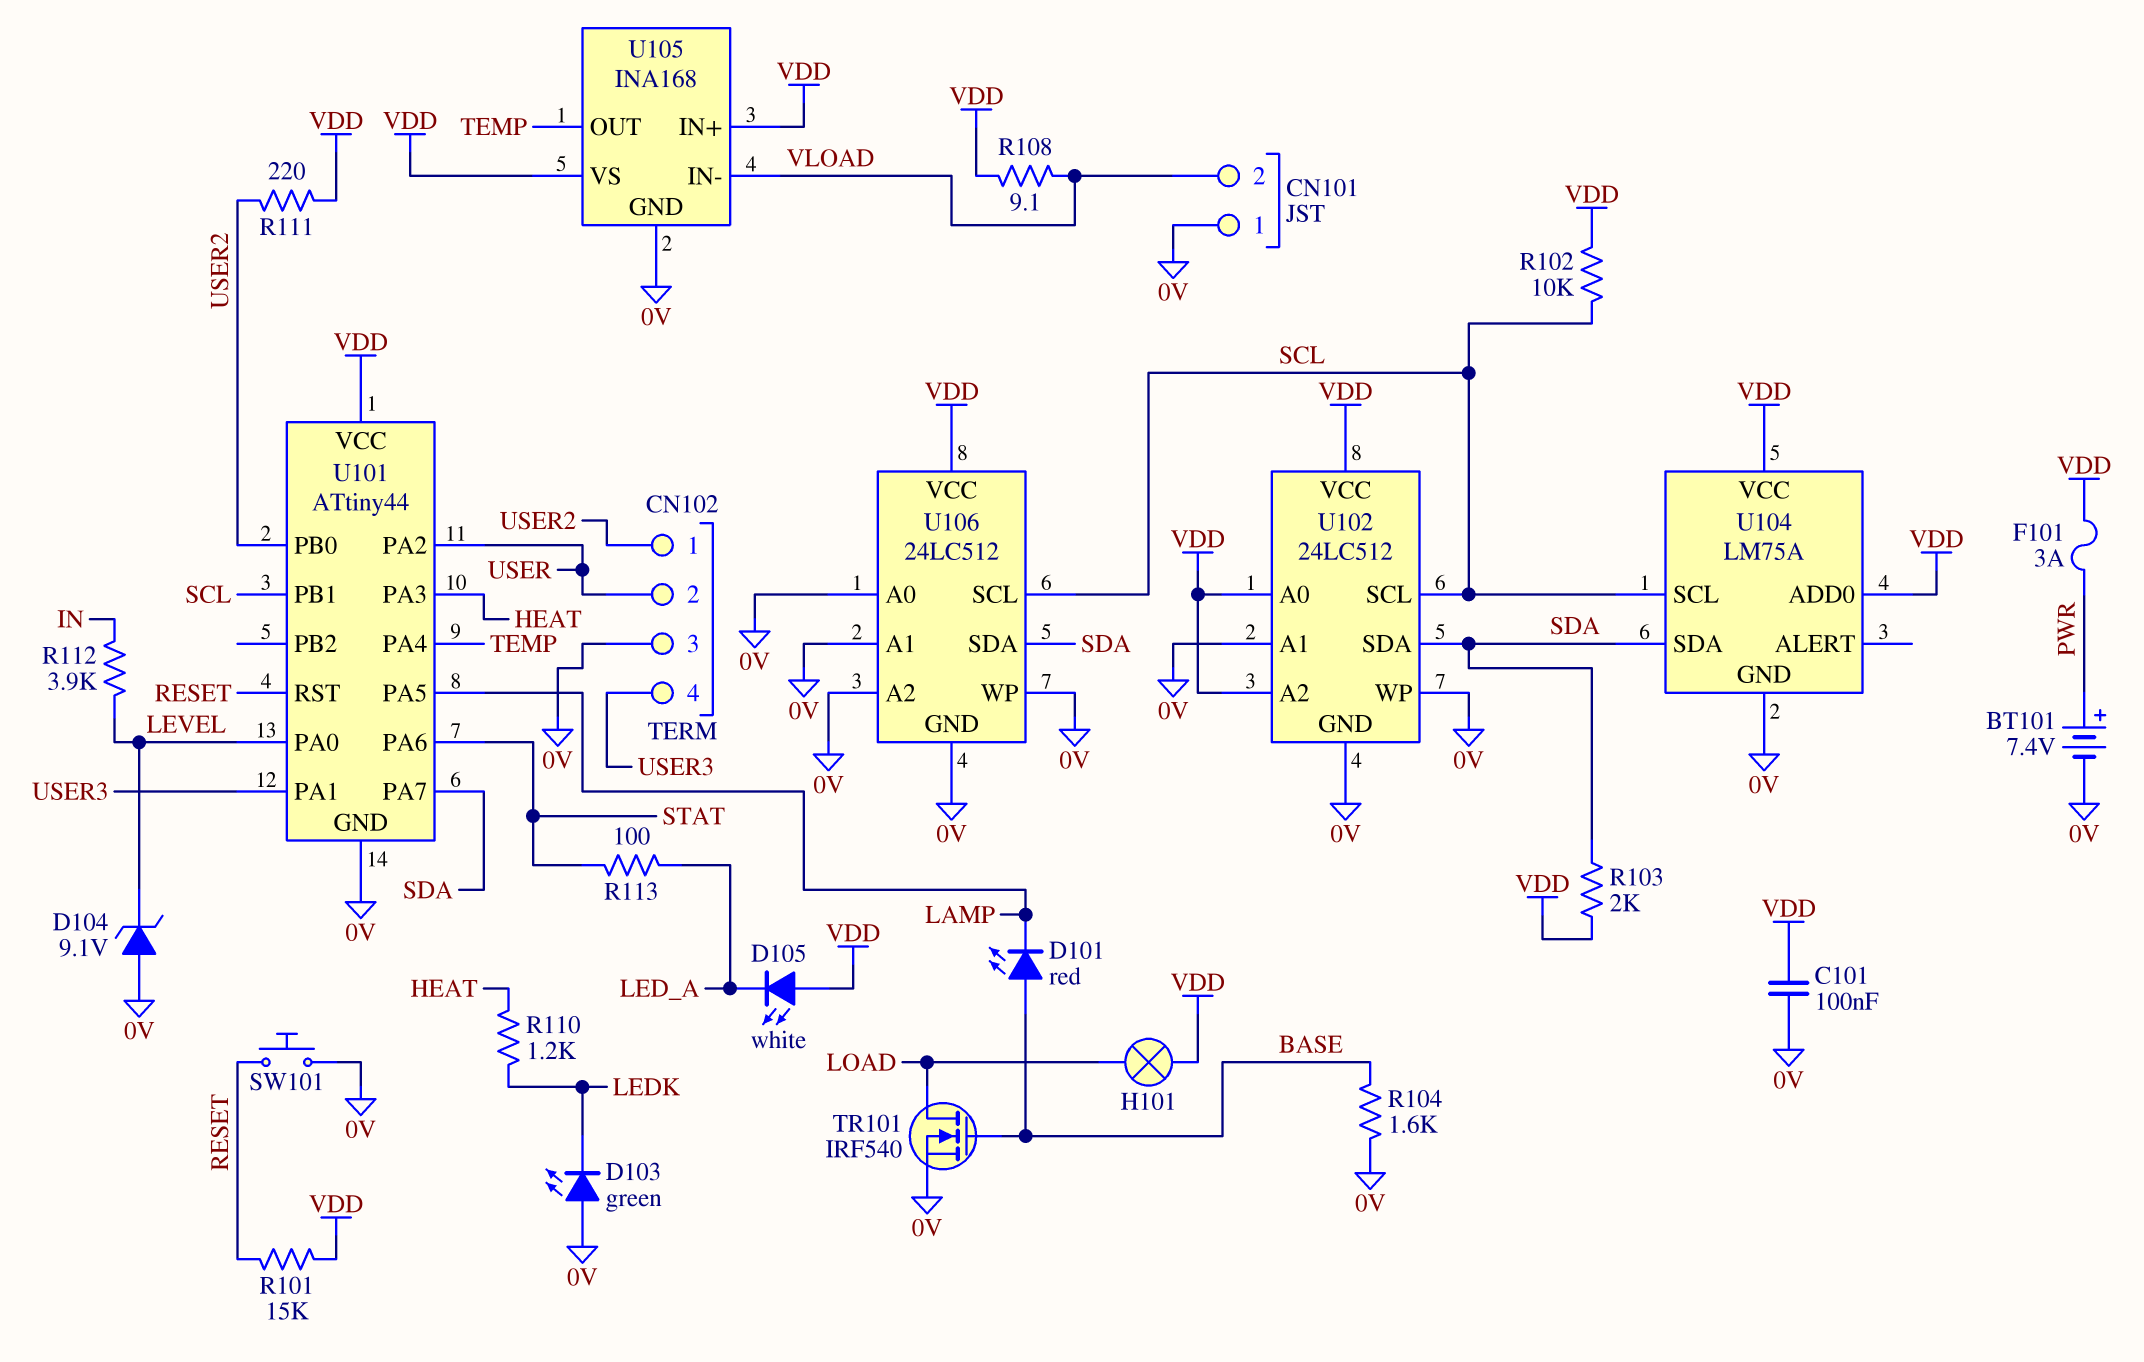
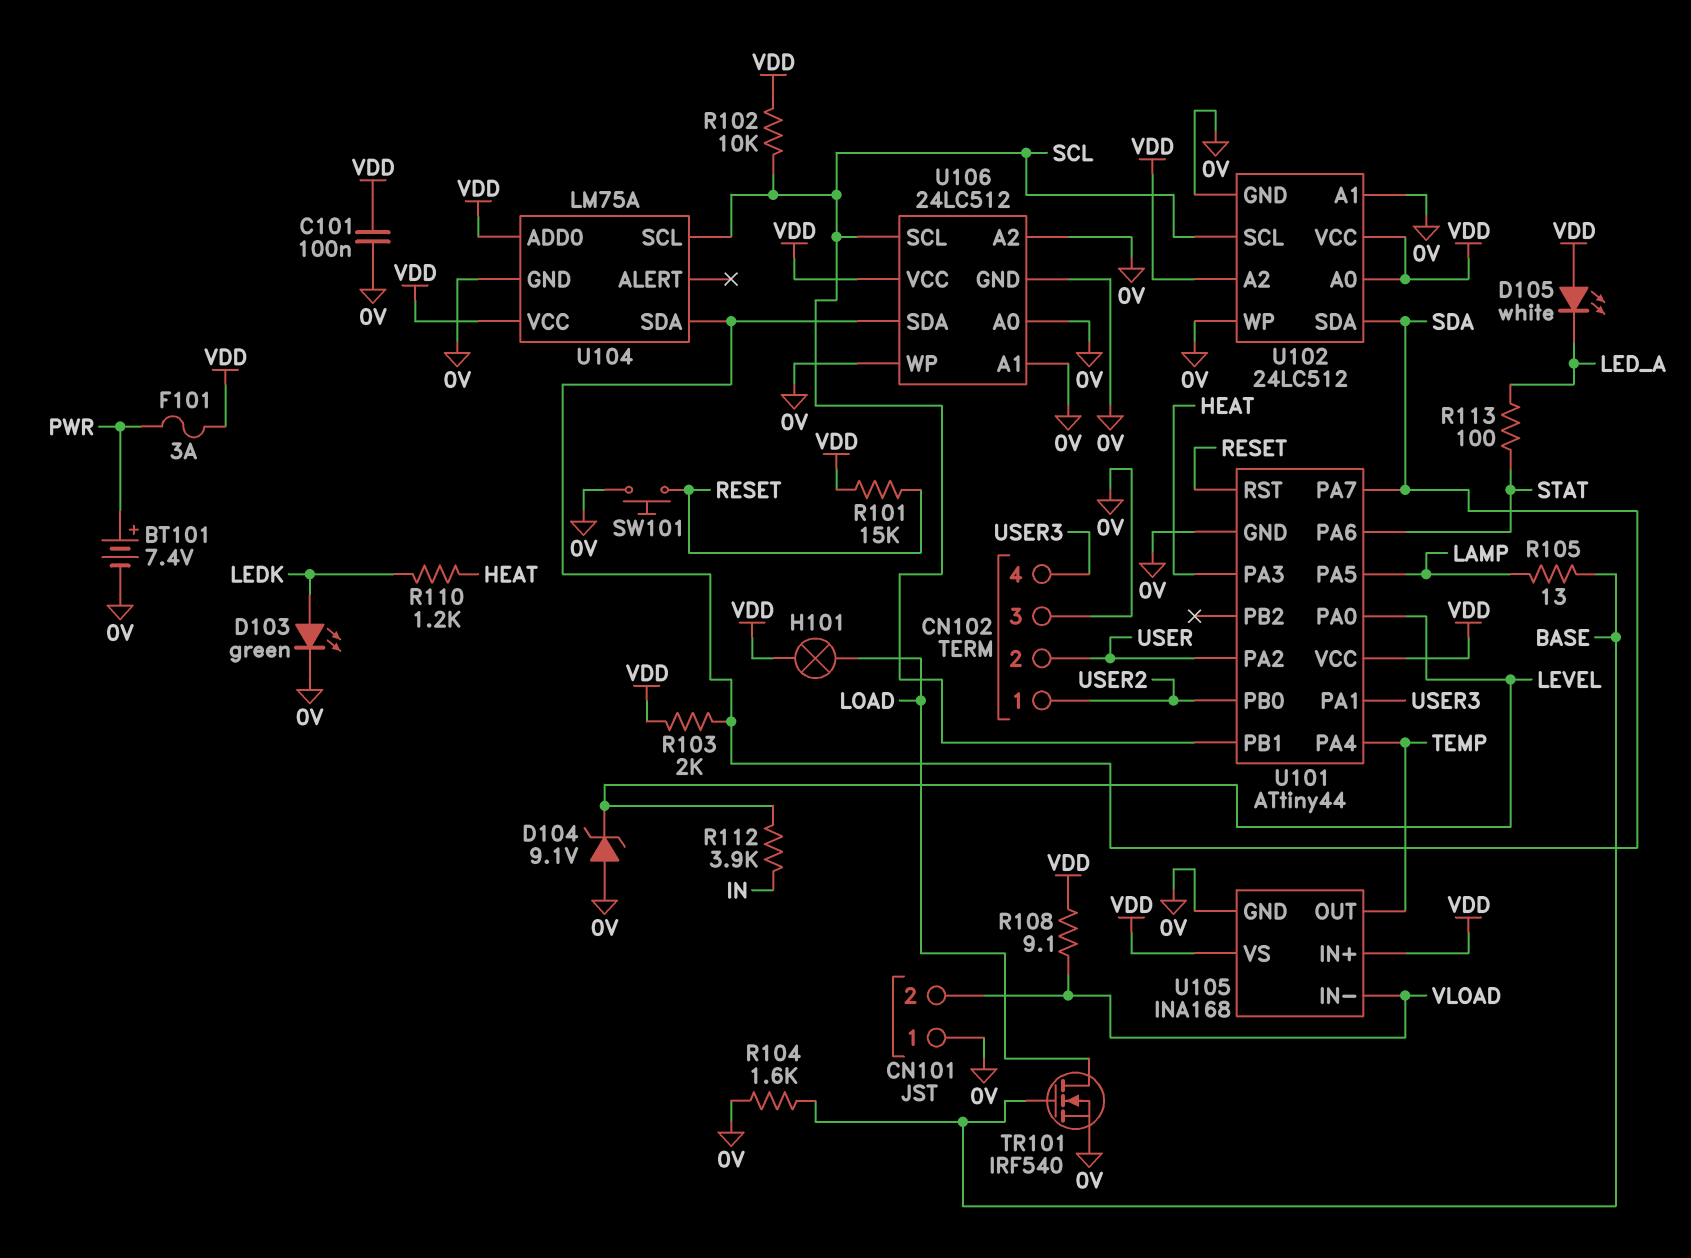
D101: LED red (A BASE, K LAMP) -> none
D103: LED green (A 0V, K LEDK) -> LED green (A LEDK, K 0V)
R105: none -> 13 (BASE, LAMP)
R111: 220 (USER2, VDD) -> none

